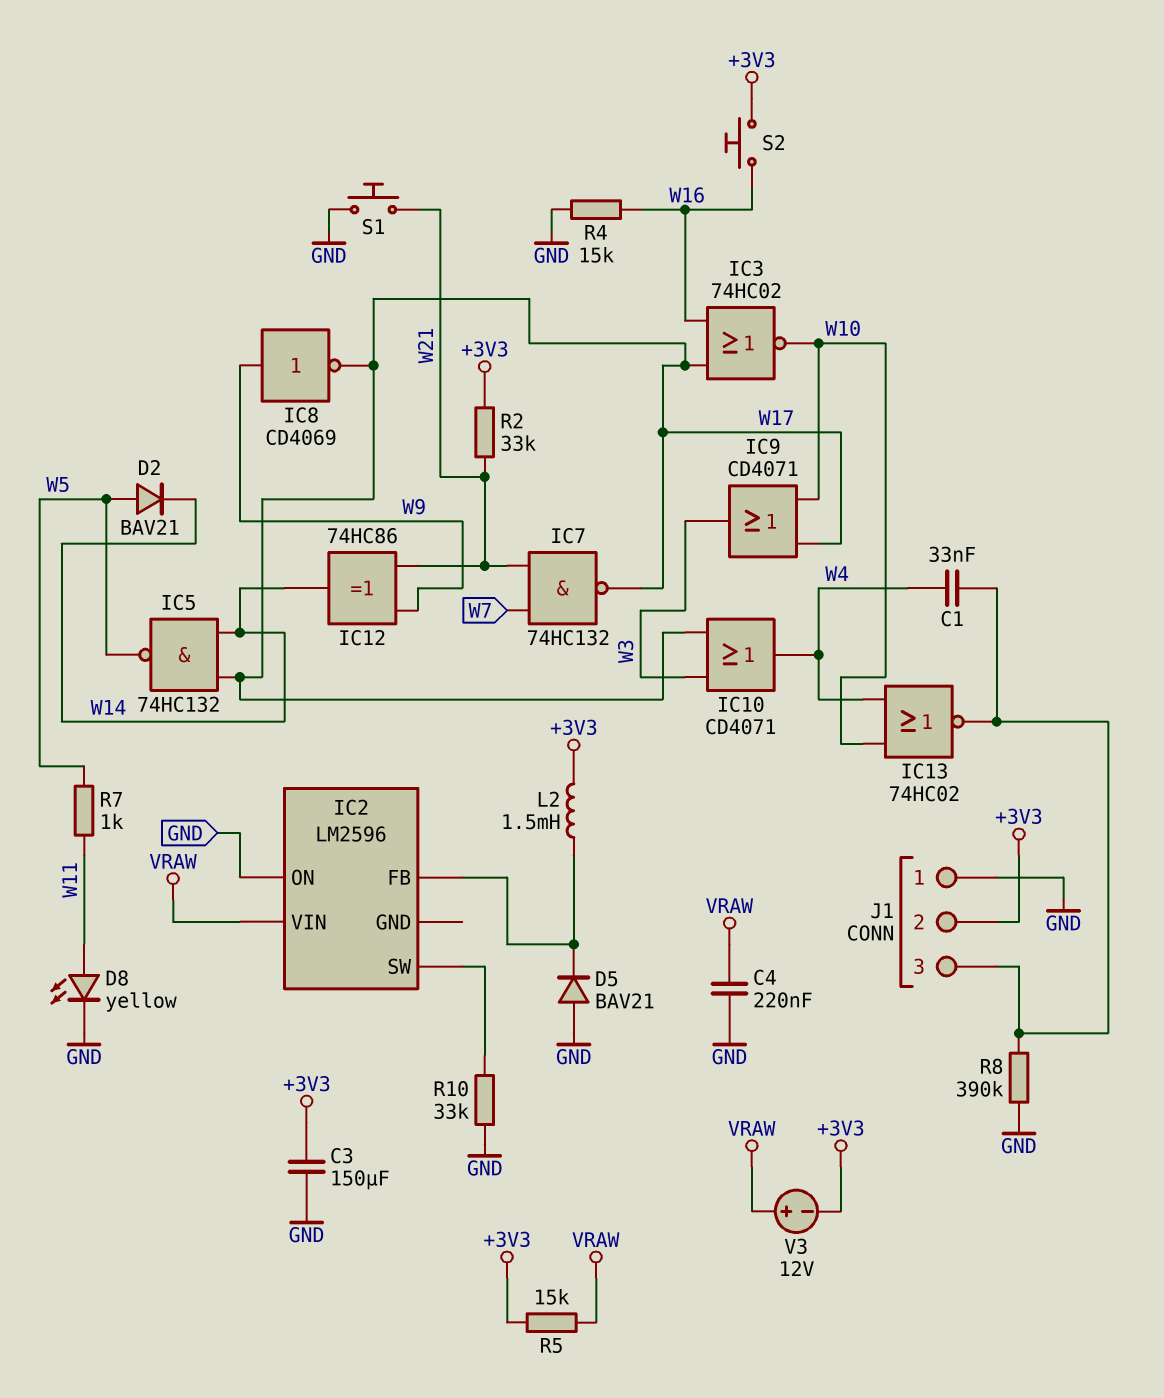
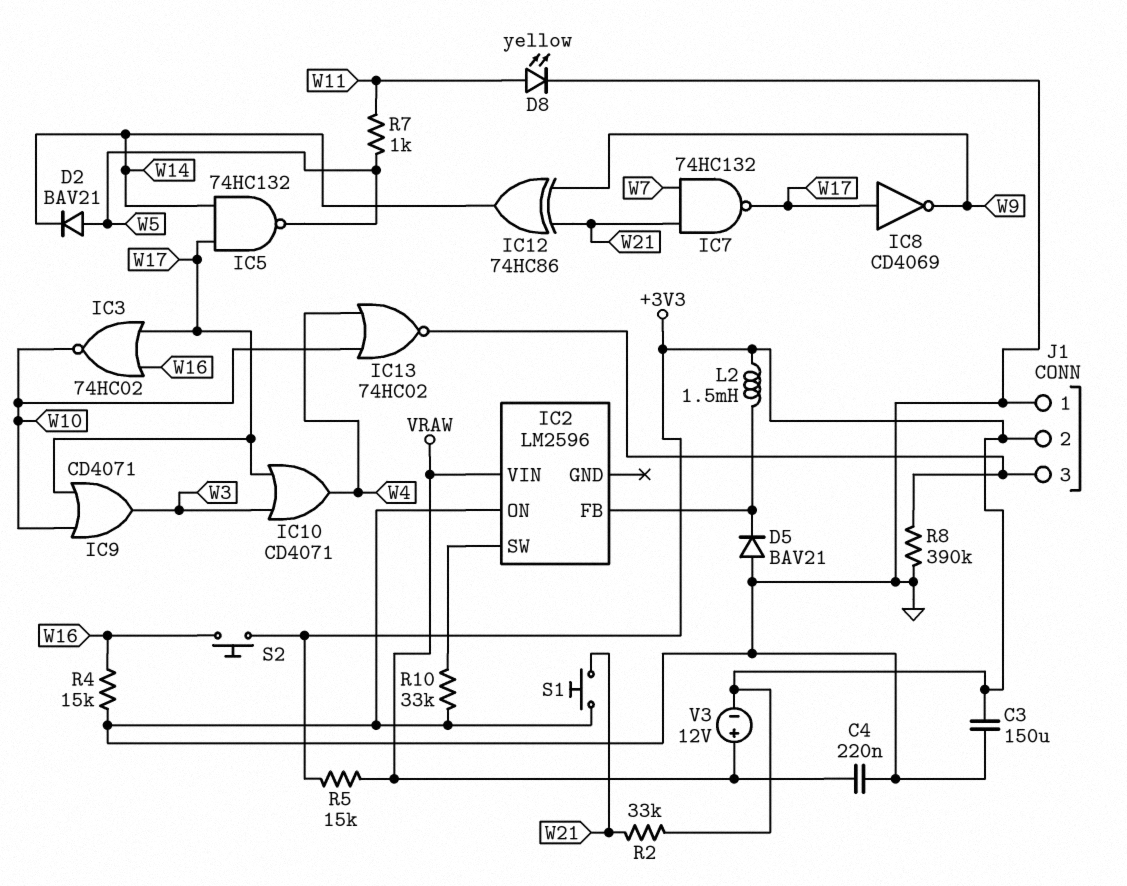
C1: 33nF (J1/3, W4) -> none
IC8: NOT CD4069 (in W9, out W17) -> NOT CD4069 (in W17, out W9)

